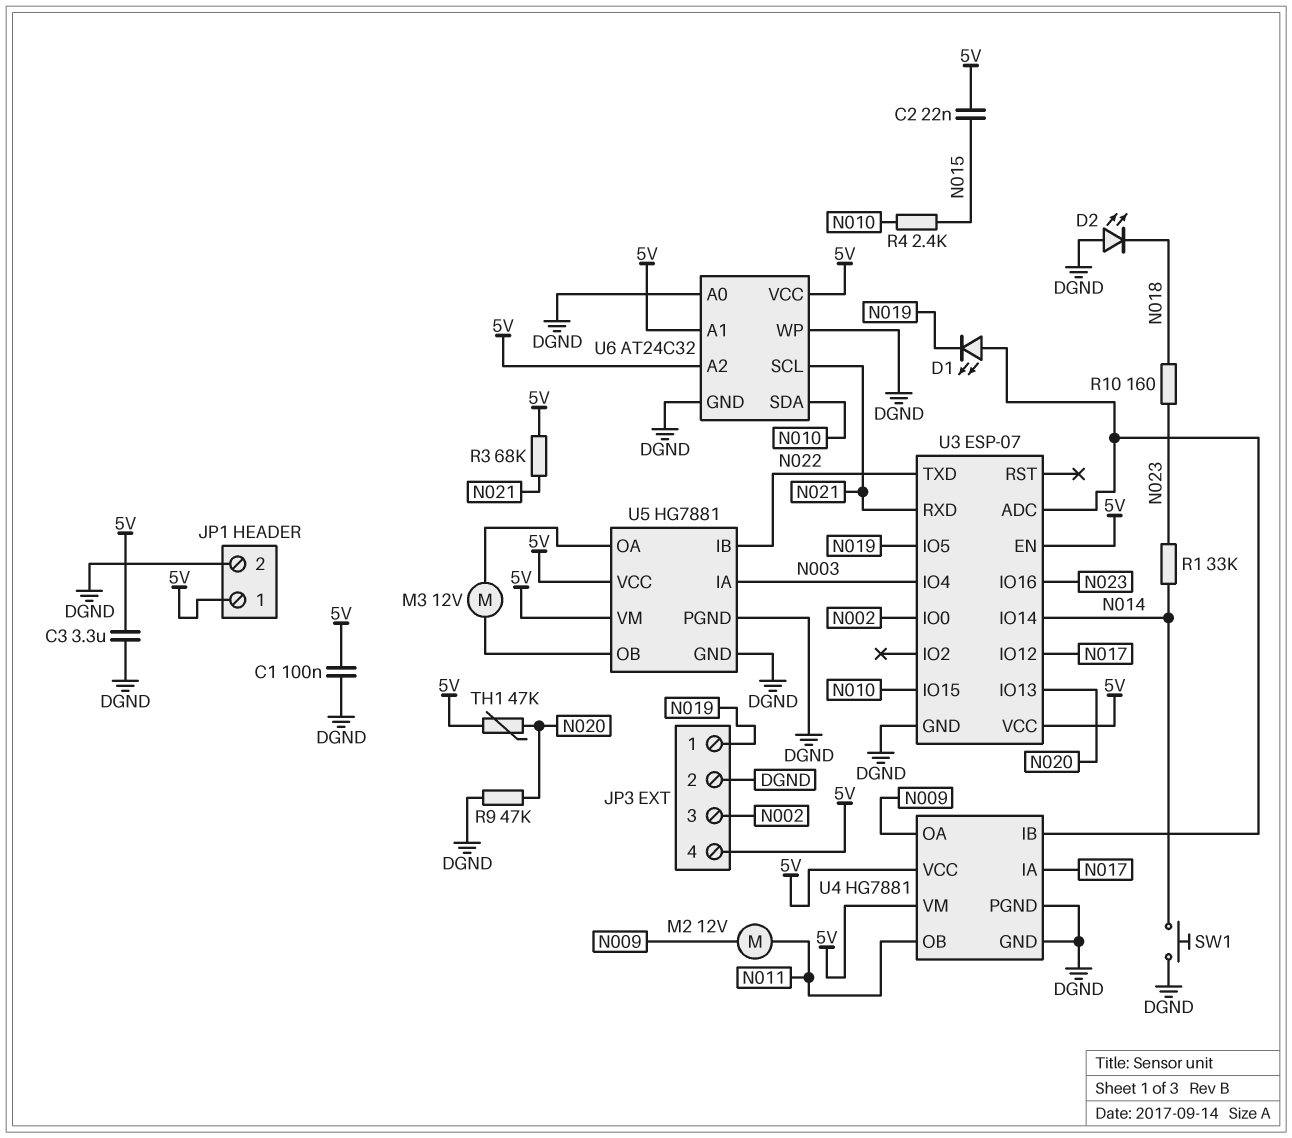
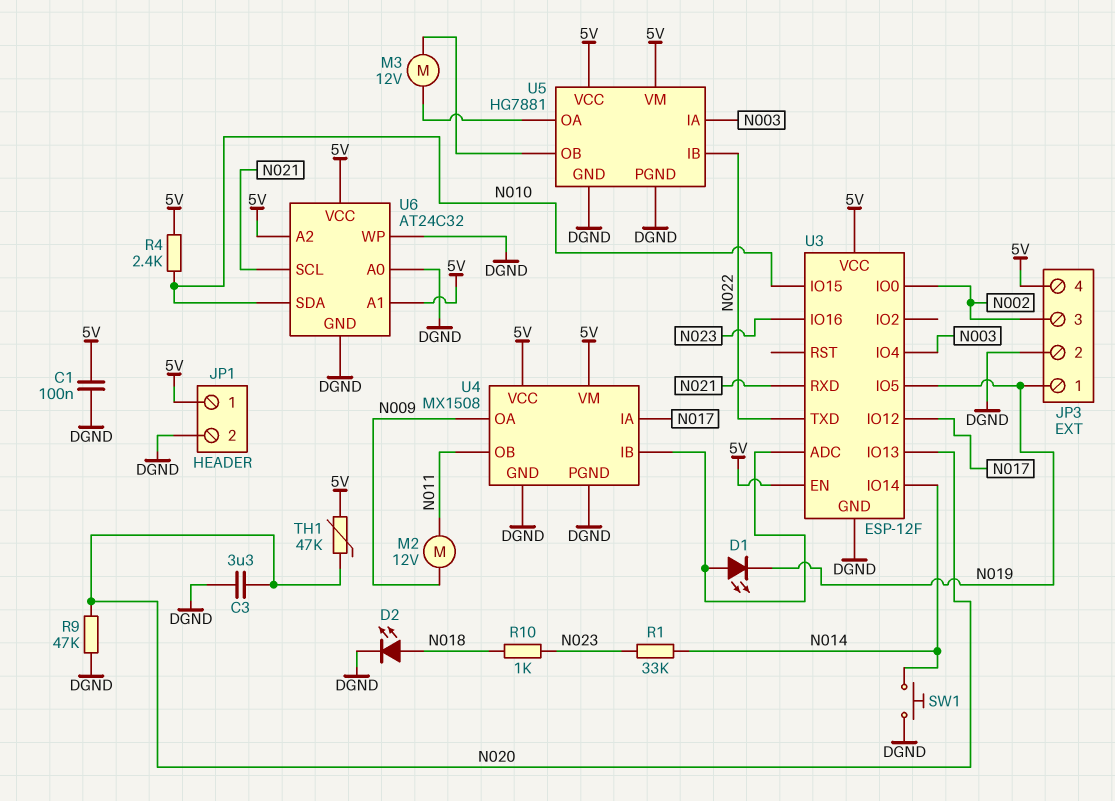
C2: 22nF (5V, N015) -> none
C3: 3.3uF (5V, DGND) -> 3.3uF (DGND, N020)
D2: LED (A DGND, K N018) -> LED (A N018, K DGND)
R3: 68k (5V, N021) -> none
R4: 2.4k (N010, N015) -> 2.4k (5V, N010)
R10: 160 (N018, N023) -> 1k (N018, N023)
U3: ESP-07 -> ESP-12F
U4: HG7881 -> MX1508

